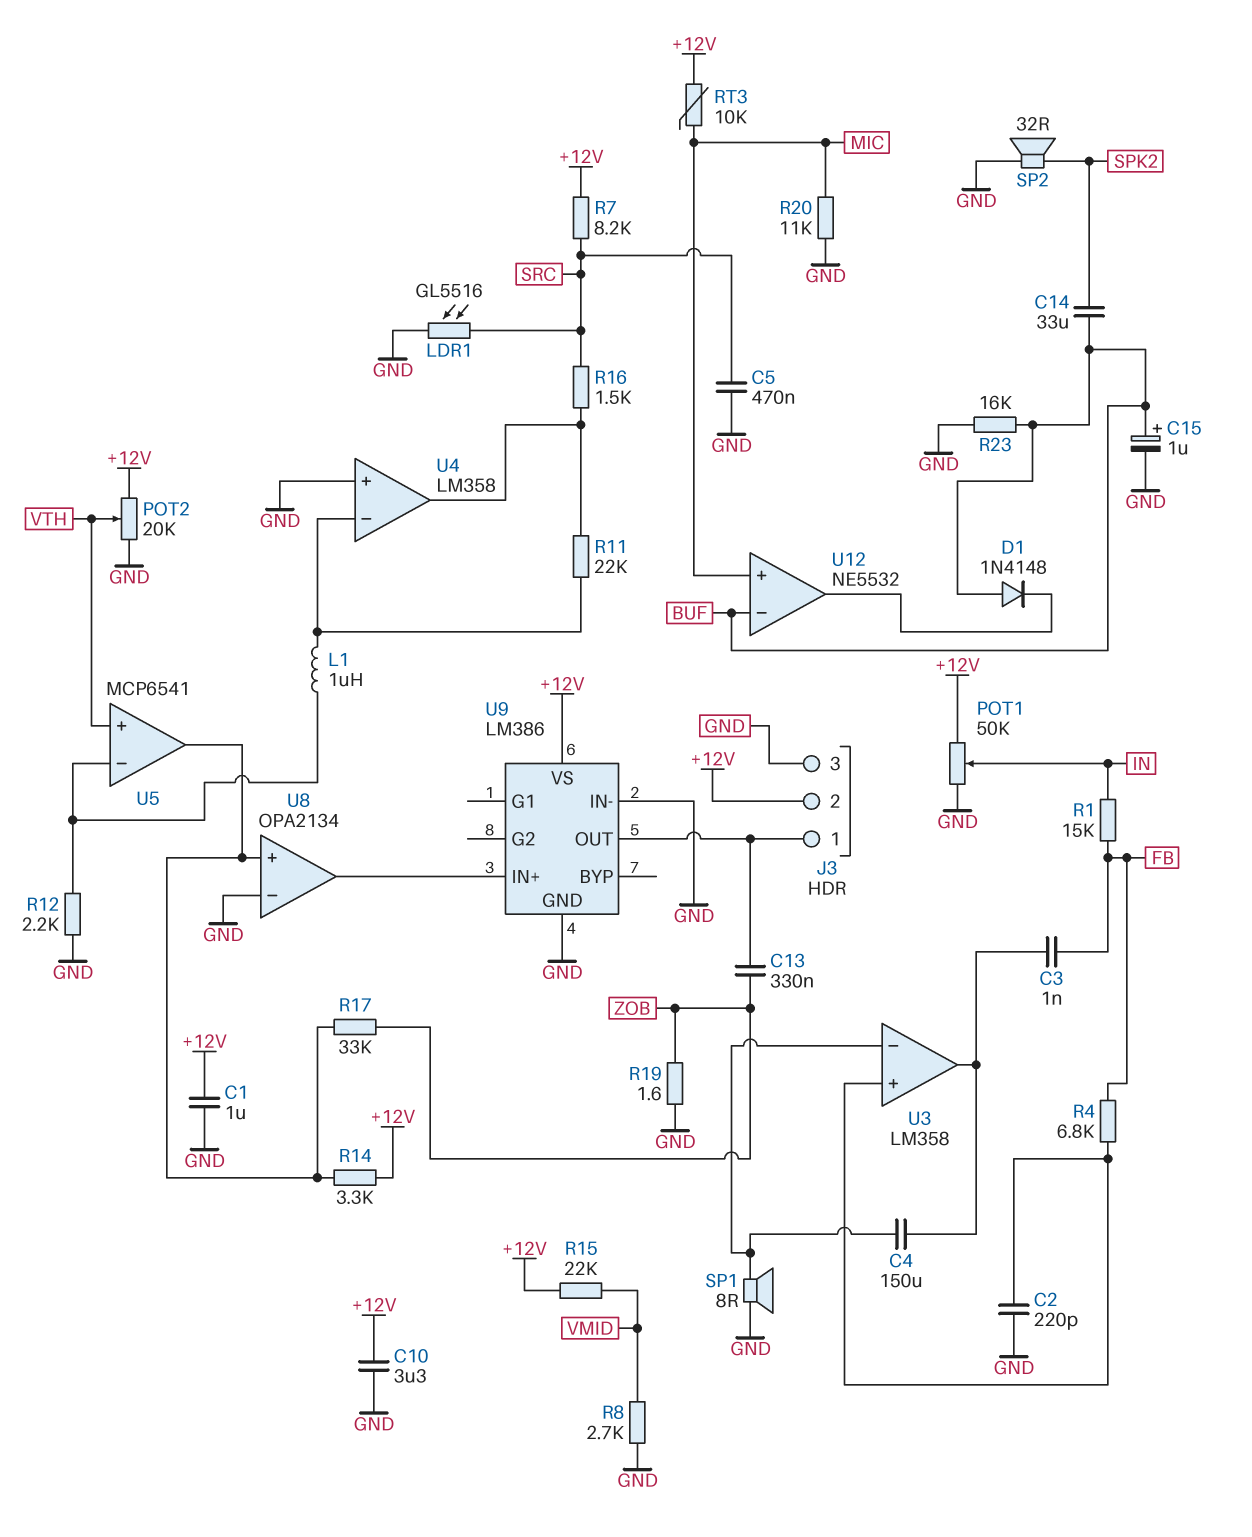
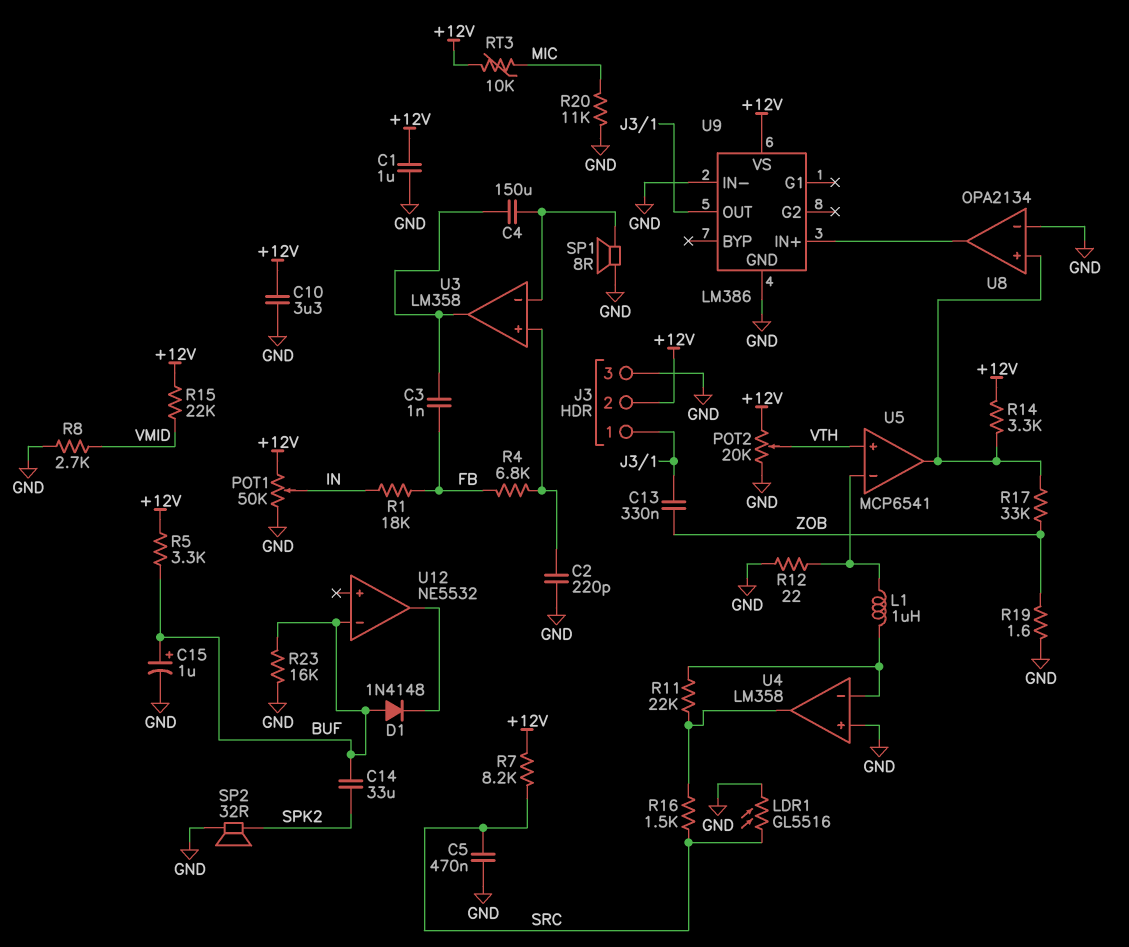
R1: 15k (FB, IN) -> 18k (FB, IN)
R5: none -> 3.3k (+12V, BUF)
R12: 2.2k (GND, U5/in-) -> 22 (GND, U5/in-)
U12 pin in+: MIC -> none

